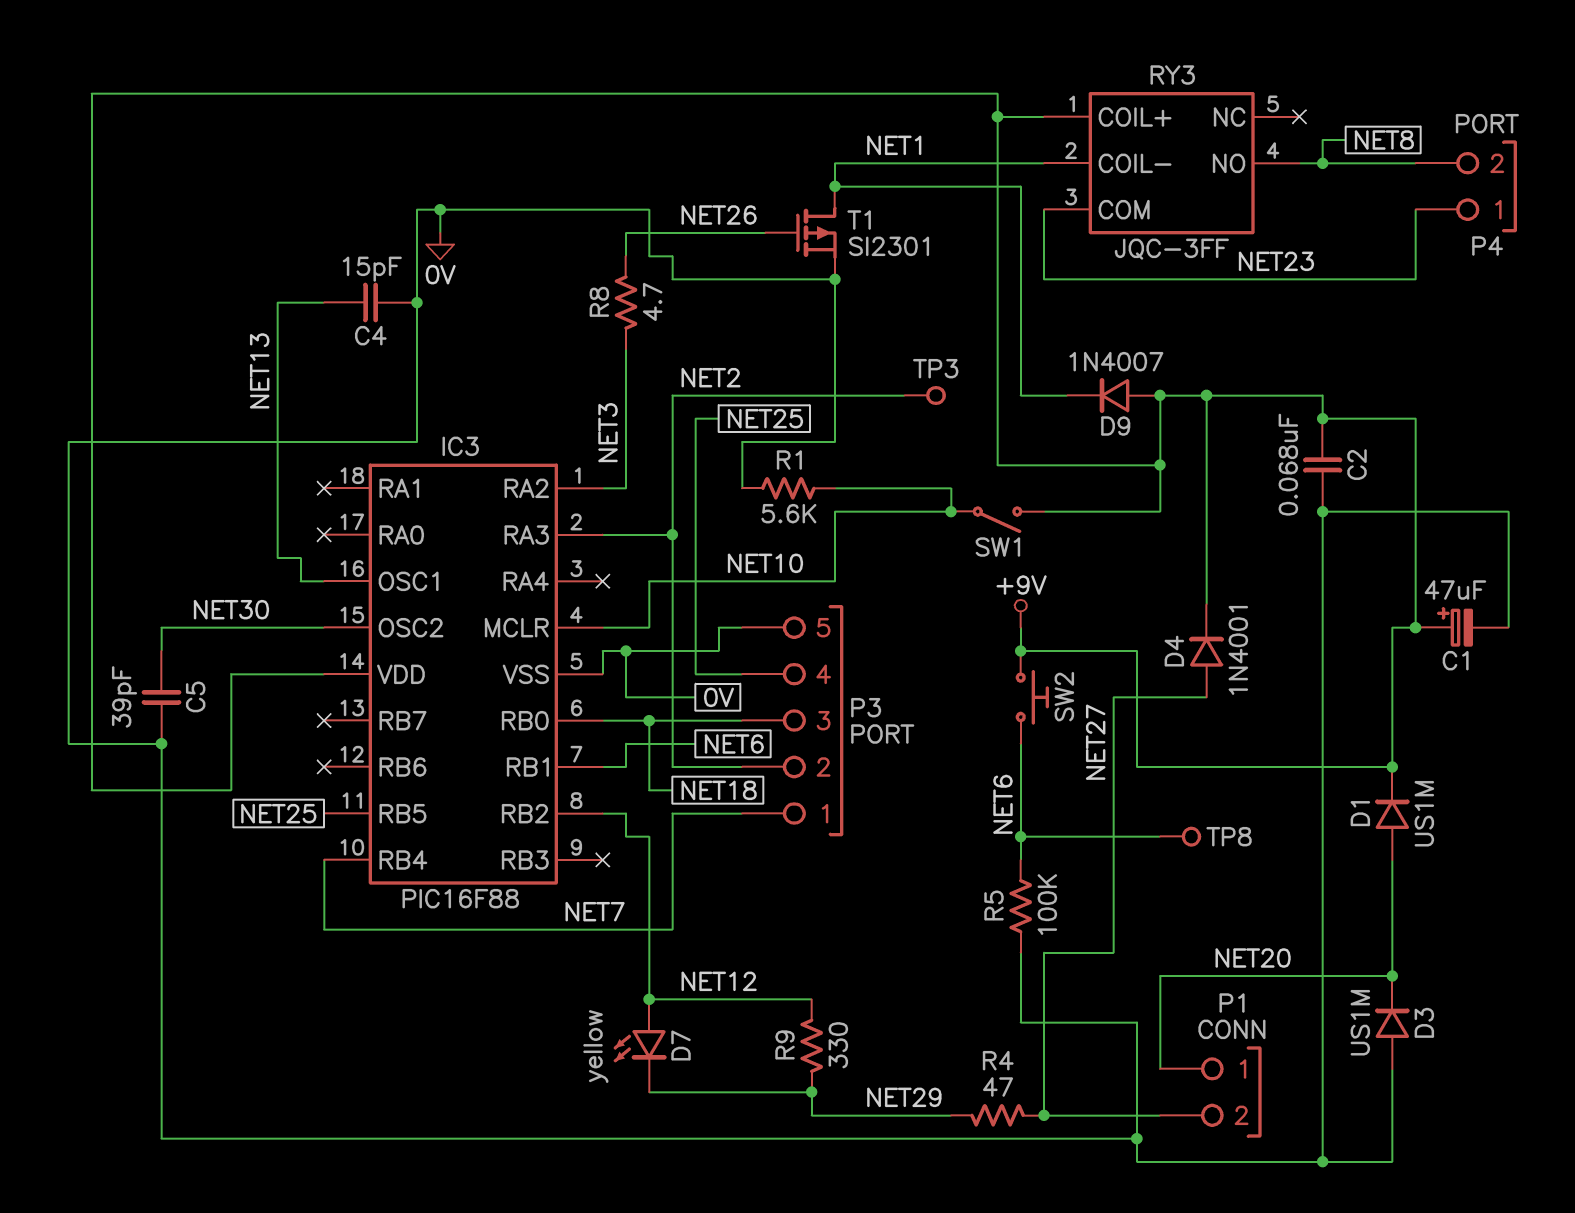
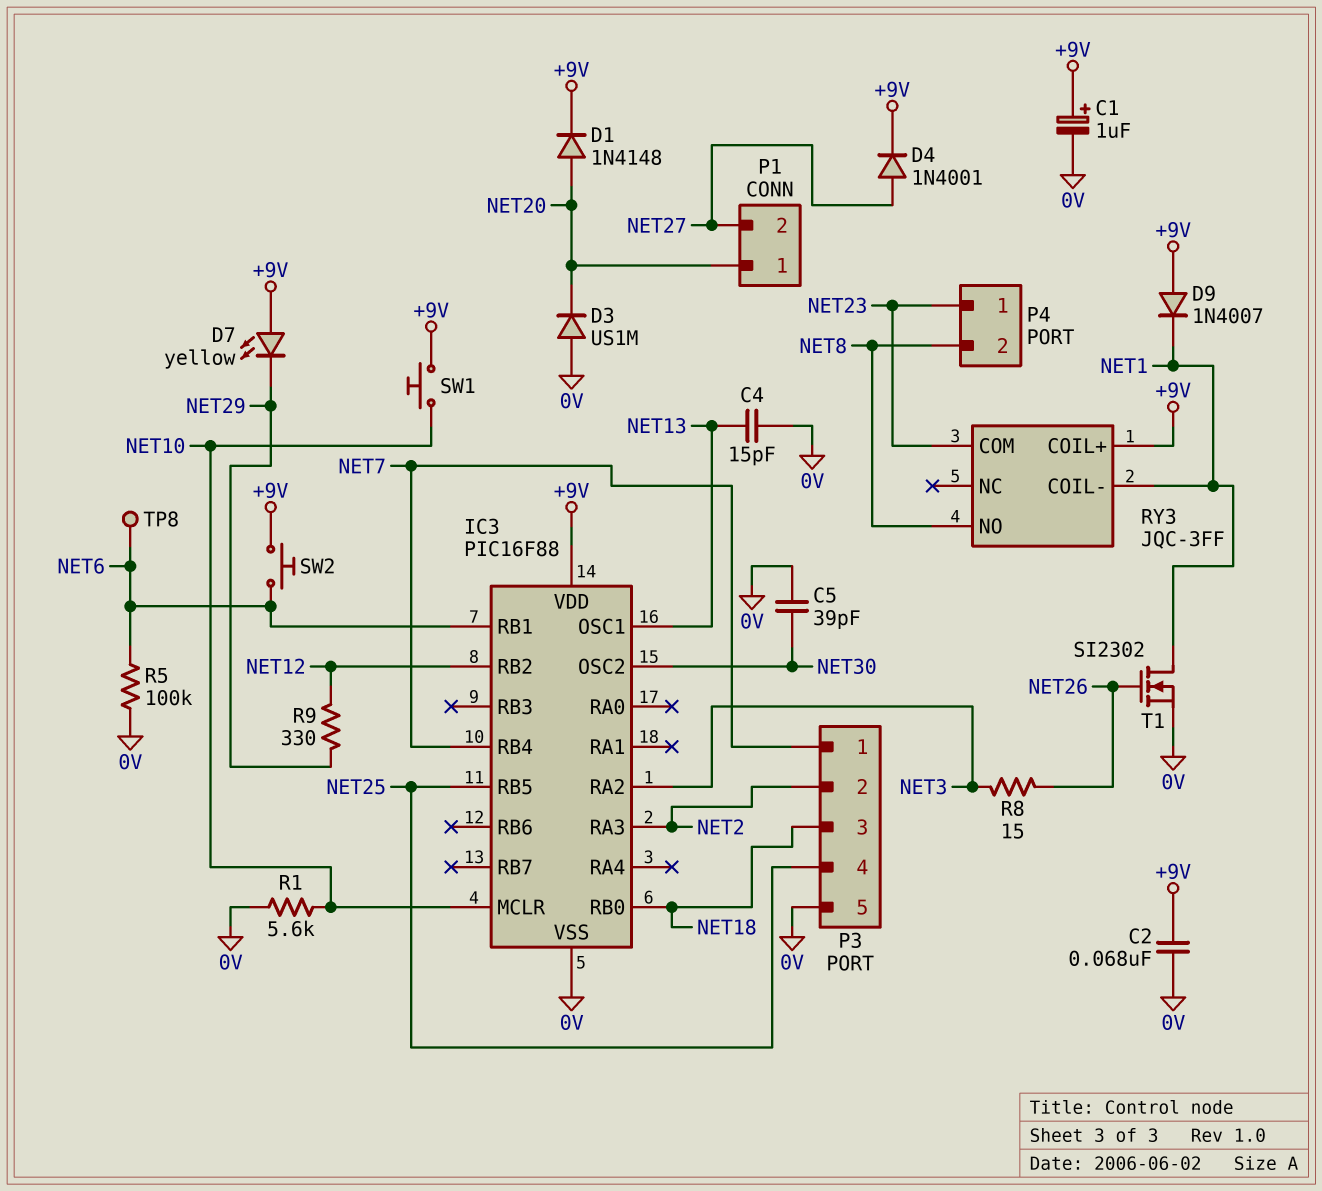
C1: 47uF (plus +9V, minus 0V) -> 1uF (plus +9V, minus 0V)
D1: diode US1M (A NET20, K +9V) -> diode 1N4148 (A NET20, K +9V)
D7: LED yellow (A NET12, K NET29) -> LED yellow (A +9V, K NET29)
R4: 47 (NET27, NET29) -> none
R8: 4.7 (NET3, NET26) -> 15 (NET3, NET26)
SW1: switch (+9V, NET10) -> button (+9V, NET10)
T1: PMOS SI2301 (G NET26, D NET1, S 0V) -> NMOS SI2302 (G NET26, D NET1, S 0V)
TP3: test point (NET2) -> none

